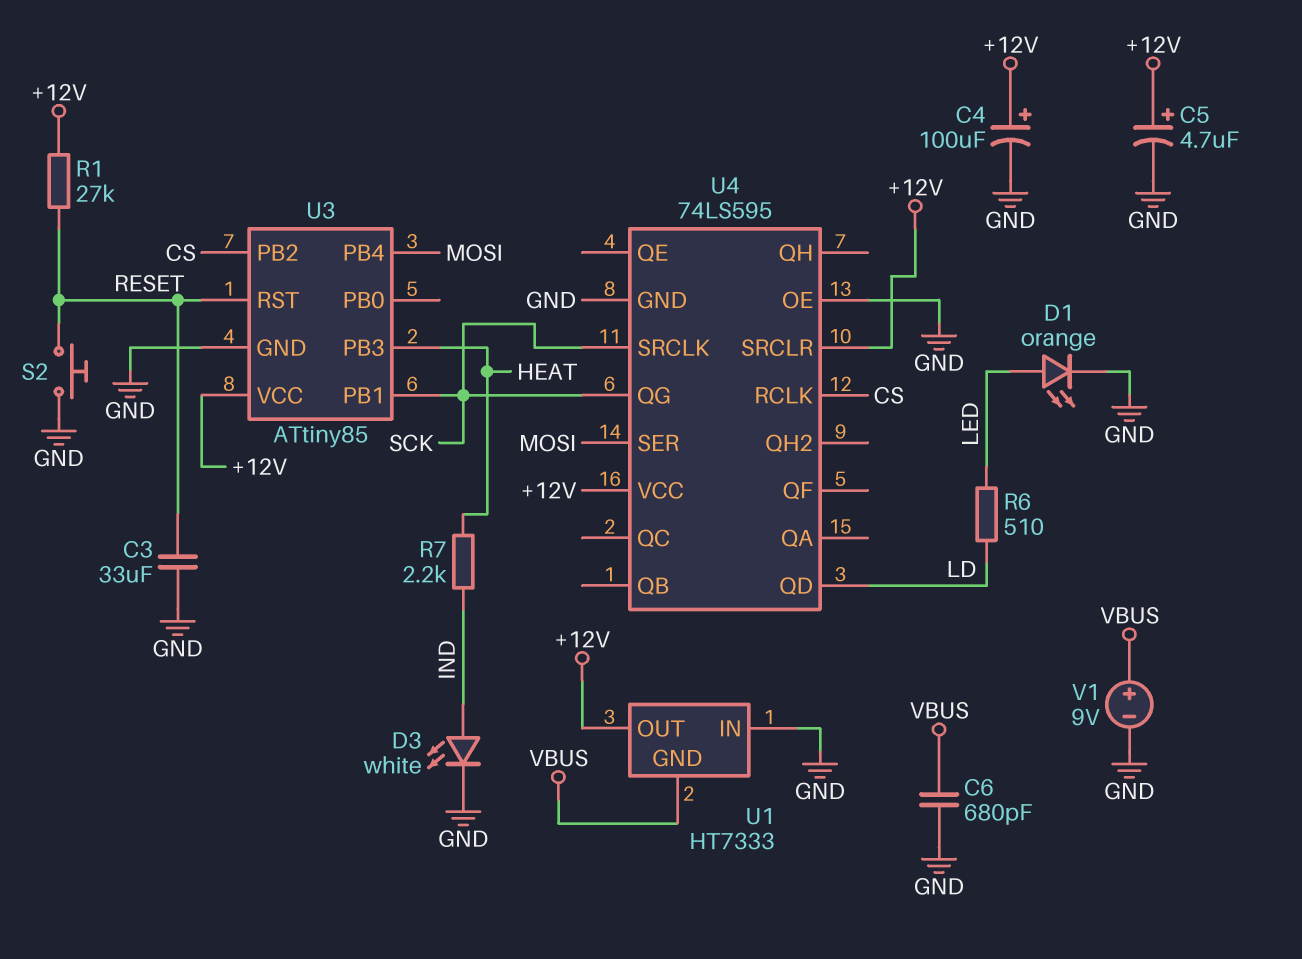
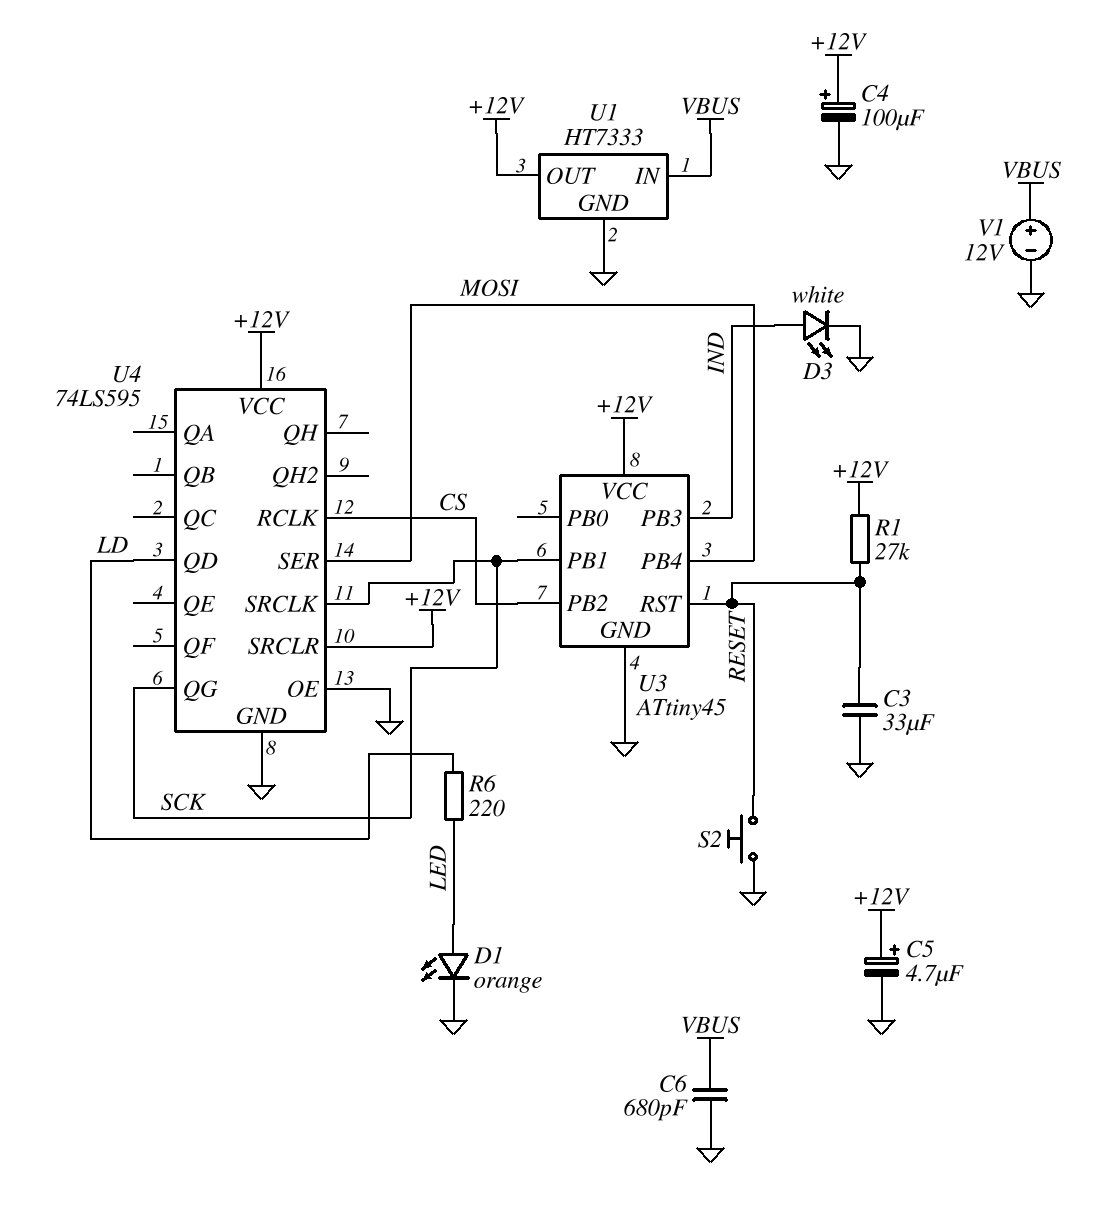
R6: 510 (LD, LED) -> 220 (LD, LED)
R7: 2.2k (HEAT, IND) -> none
U1 pin GND: VBUS -> GND
U1 pin IN: GND -> VBUS
U3: ATtiny85 -> ATtiny45
U3 pin PB3: HEAT -> IND
V1: 9V (plus VBUS, minus GND) -> 12V (plus VBUS, minus GND)

